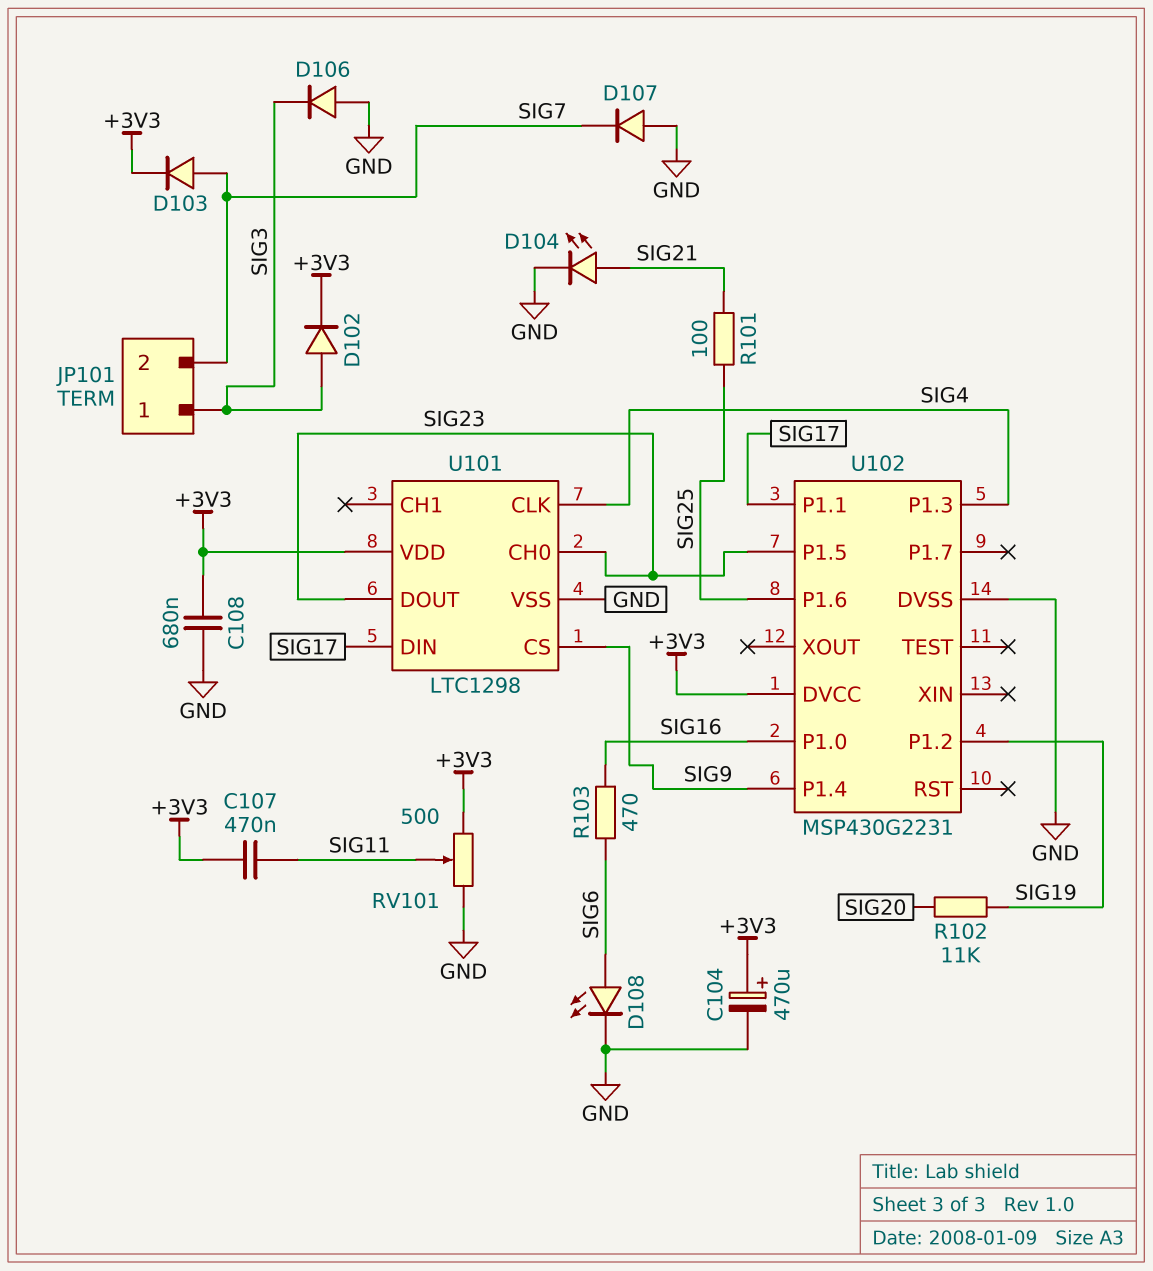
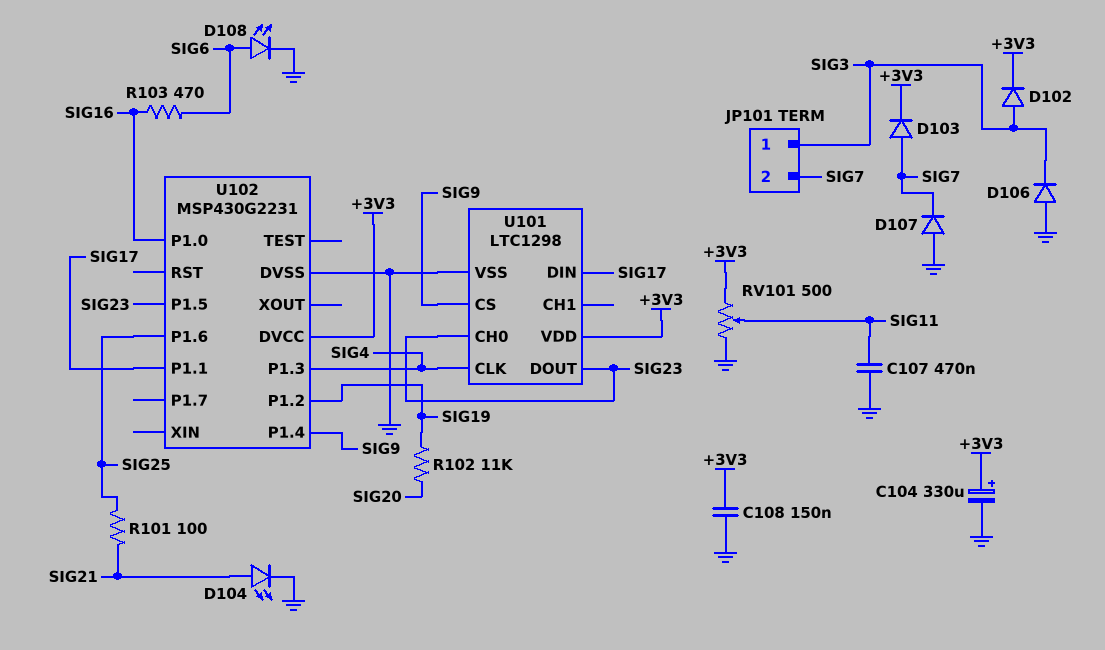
C104: 470uF (plus +3V3, minus GND) -> 330uF (plus +3V3, minus GND)
C107: 470nF (+3V3, SIG11) -> 470nF (GND, SIG11)
C108: 680nF (+3V3, GND) -> 150nF (+3V3, GND)

